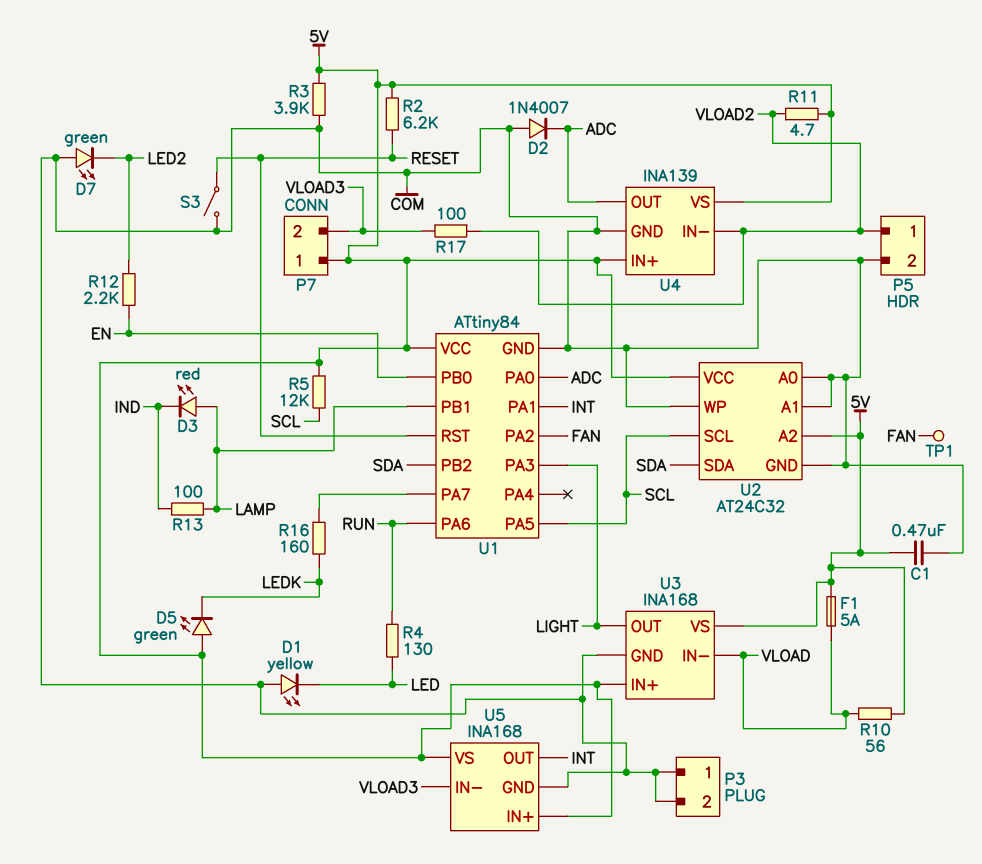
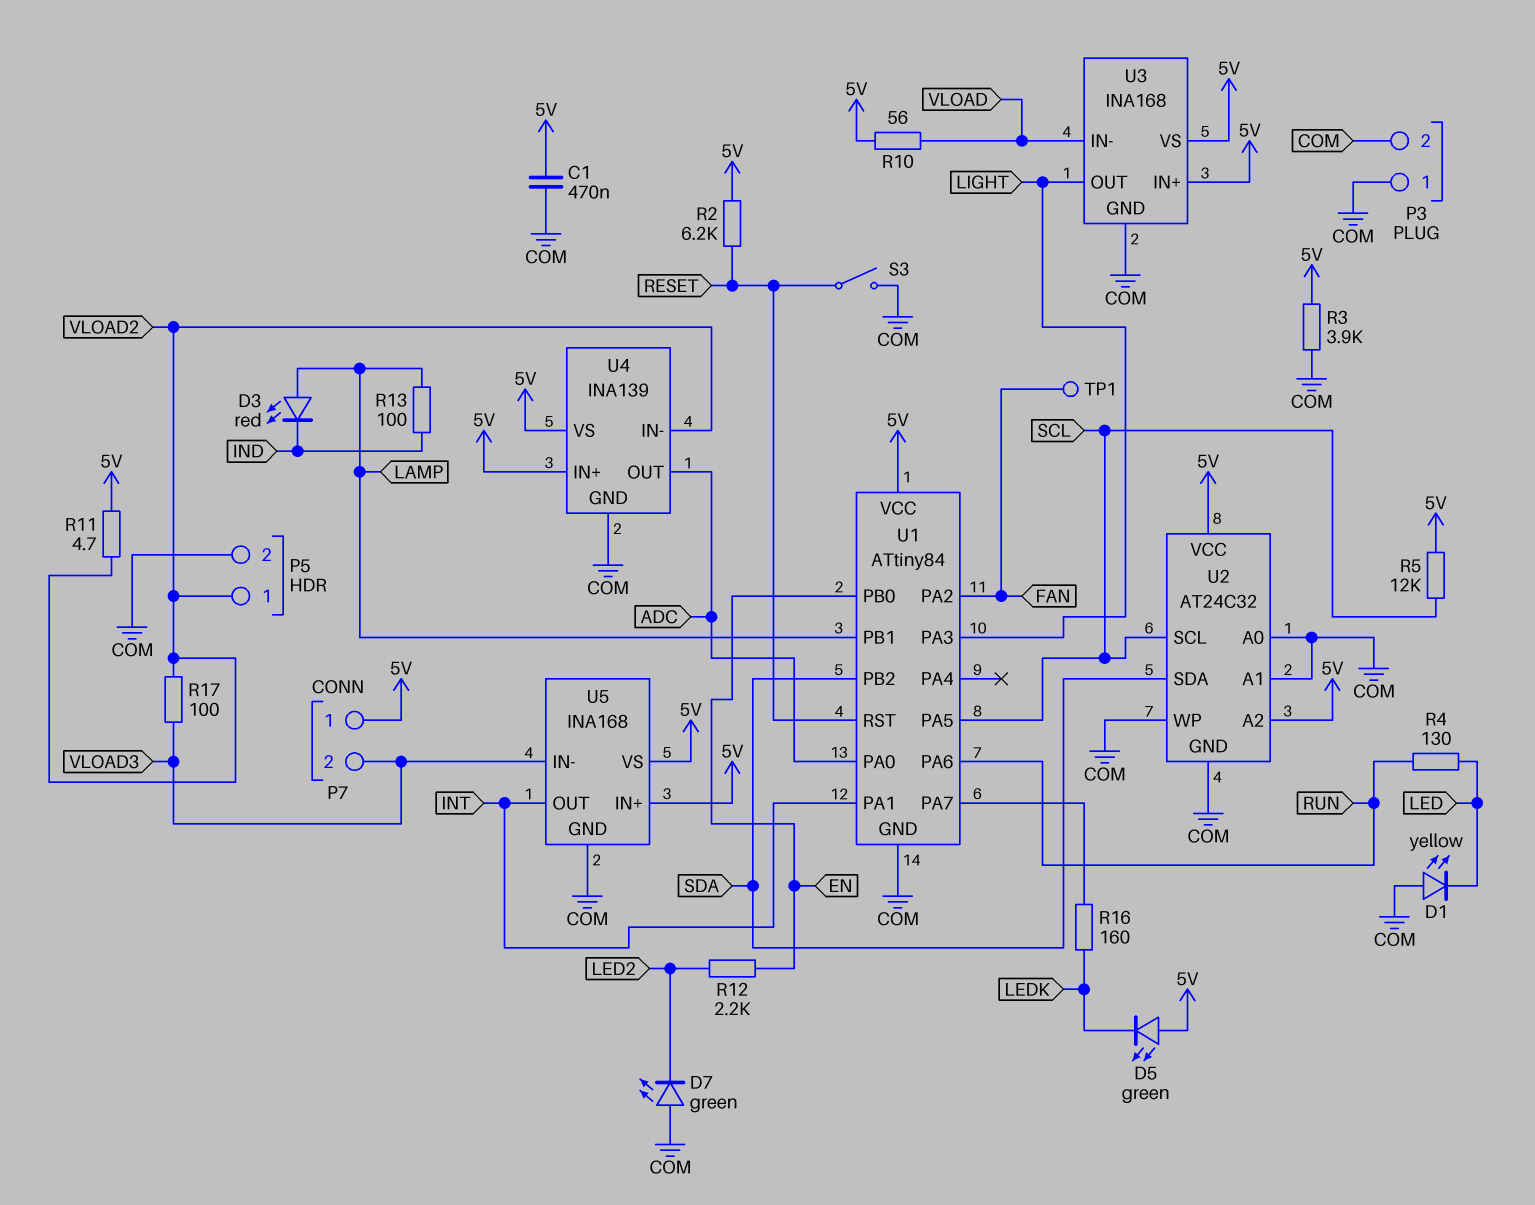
D2: diode 1N4007 (A COM, K ADC) -> none
F1: 5A (5V, VLOAD) -> none

